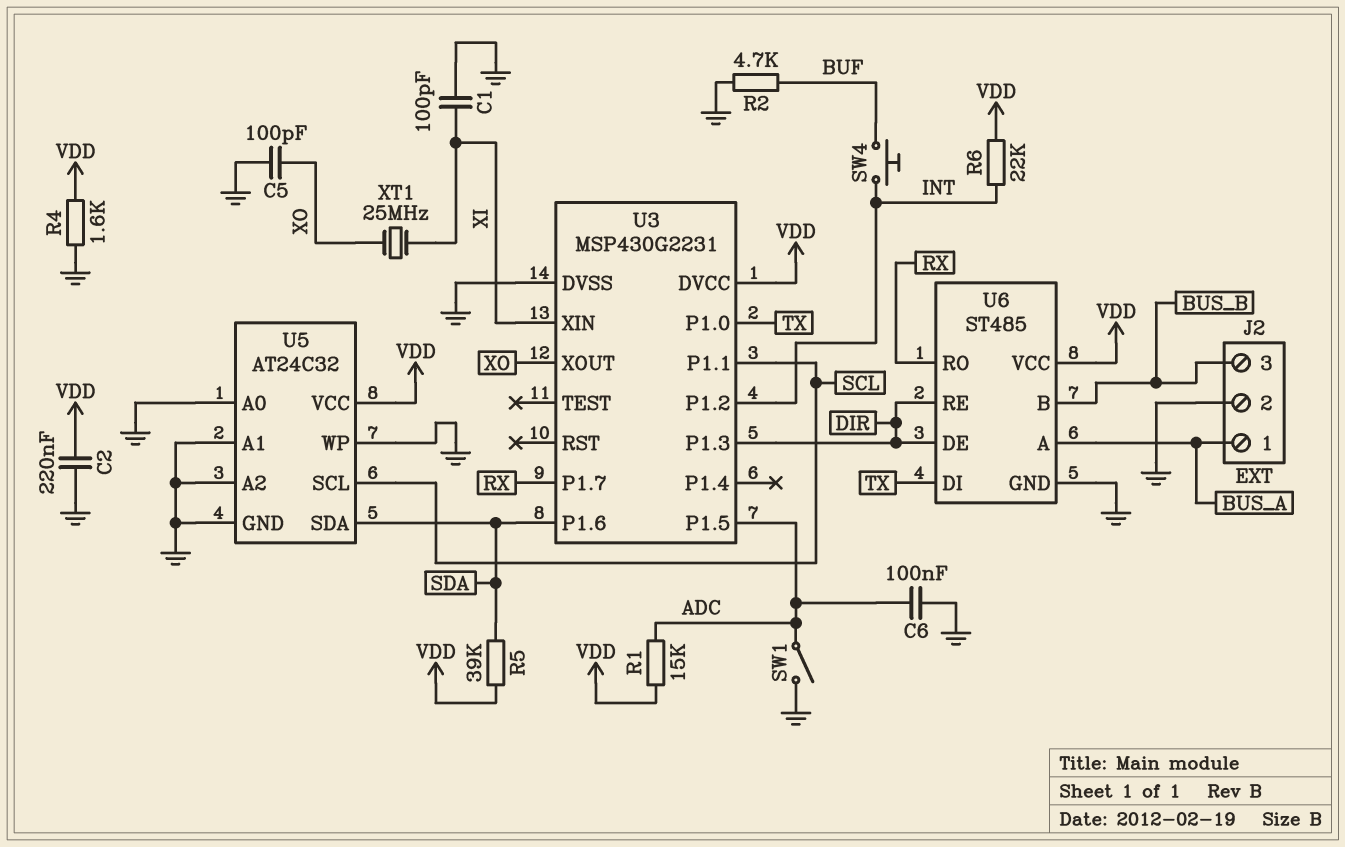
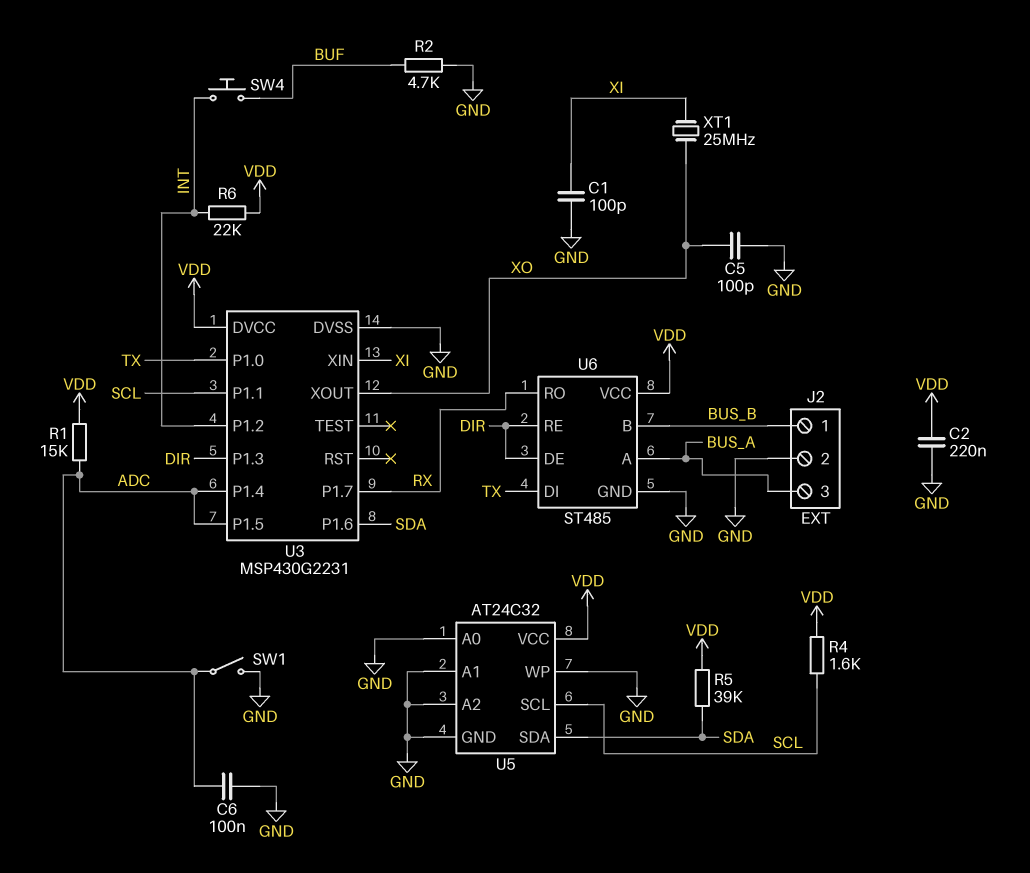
J2 pin 1: BUS_A -> BUS_B
J2 pin 3: BUS_B -> BUS_A
R4: 1.6k (GND, VDD) -> 1.6k (SCL, VDD)
U3 pin P1.4: none -> ADC

